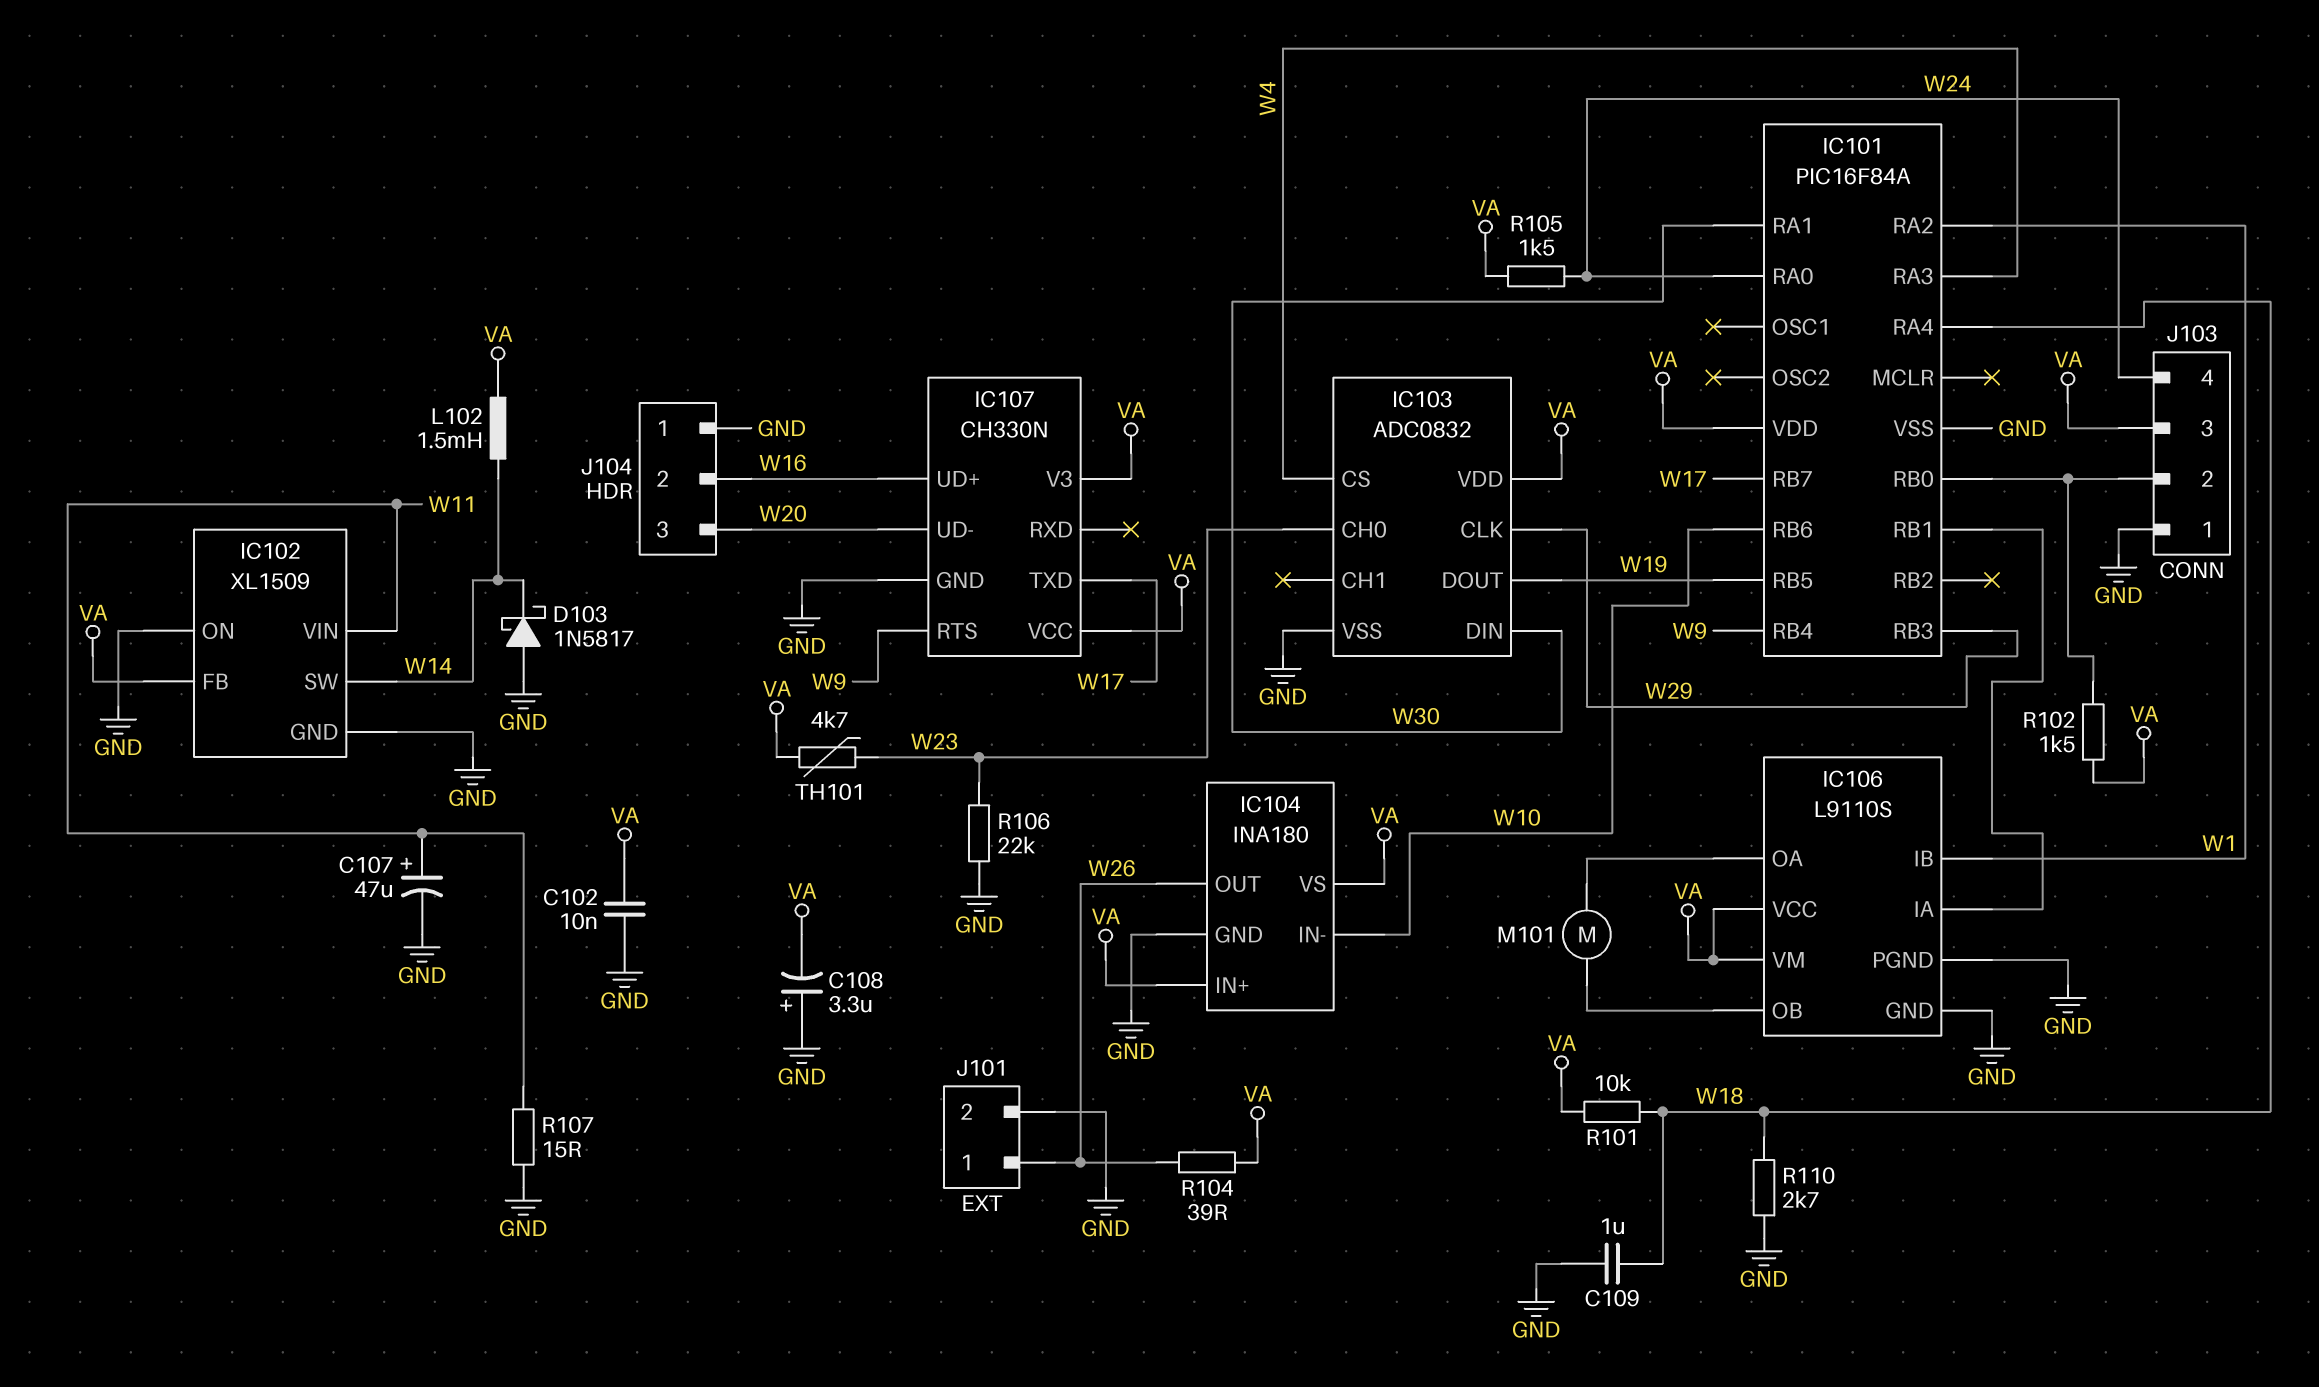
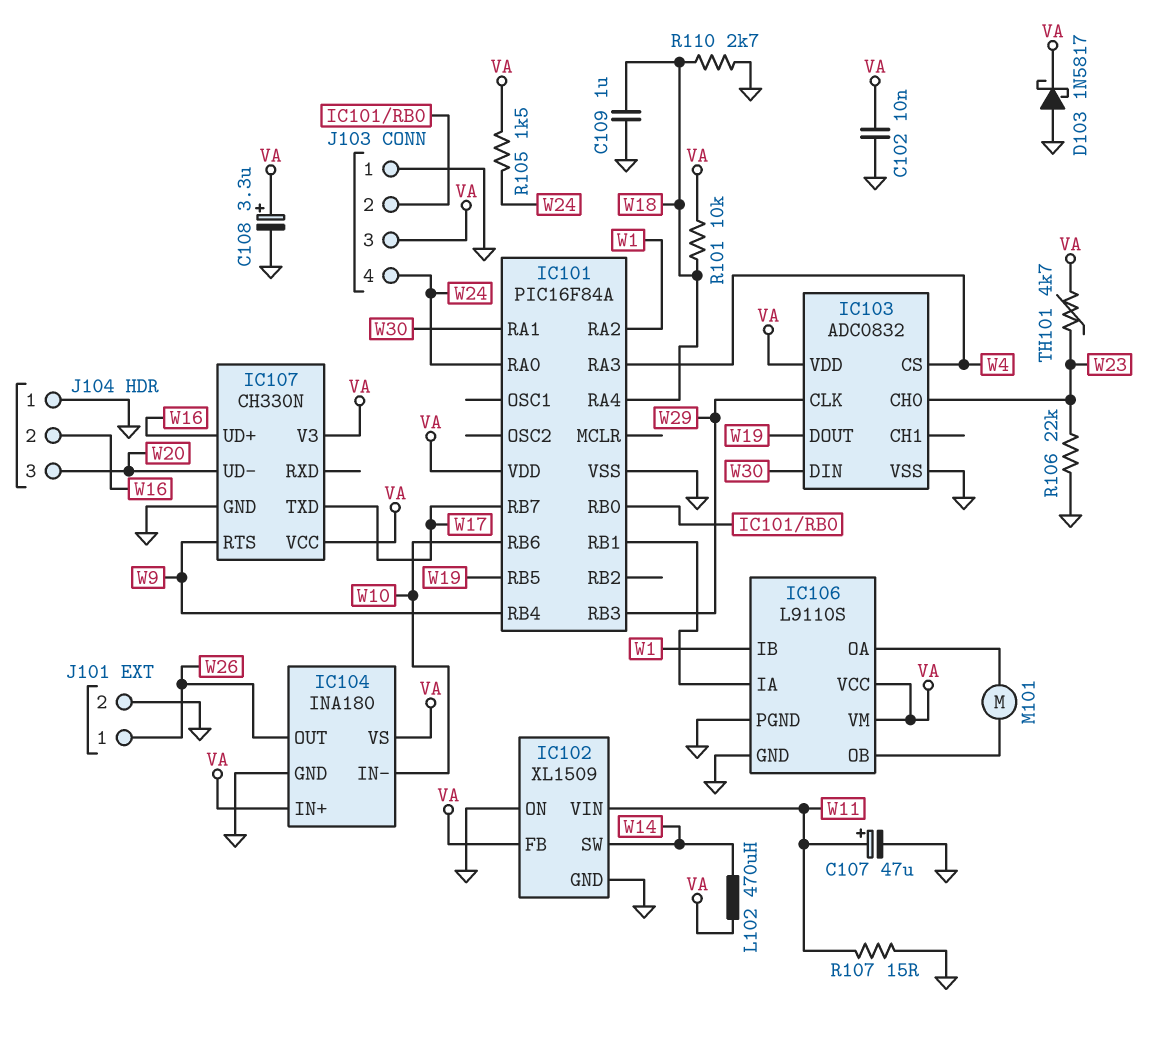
C108: 3.3uF (plus GND, minus VA) -> 3.3uF (plus VA, minus GND)
D103: schottky 1N5817 (A GND, K W14) -> schottky 1N5817 (A GND, K VA)
L102: 1.5mH (VA, W14) -> 470uH (VA, W14)
R102: 1.5k (IC101/RB0, VA) -> none
R104: 39 (VA, W26) -> none

